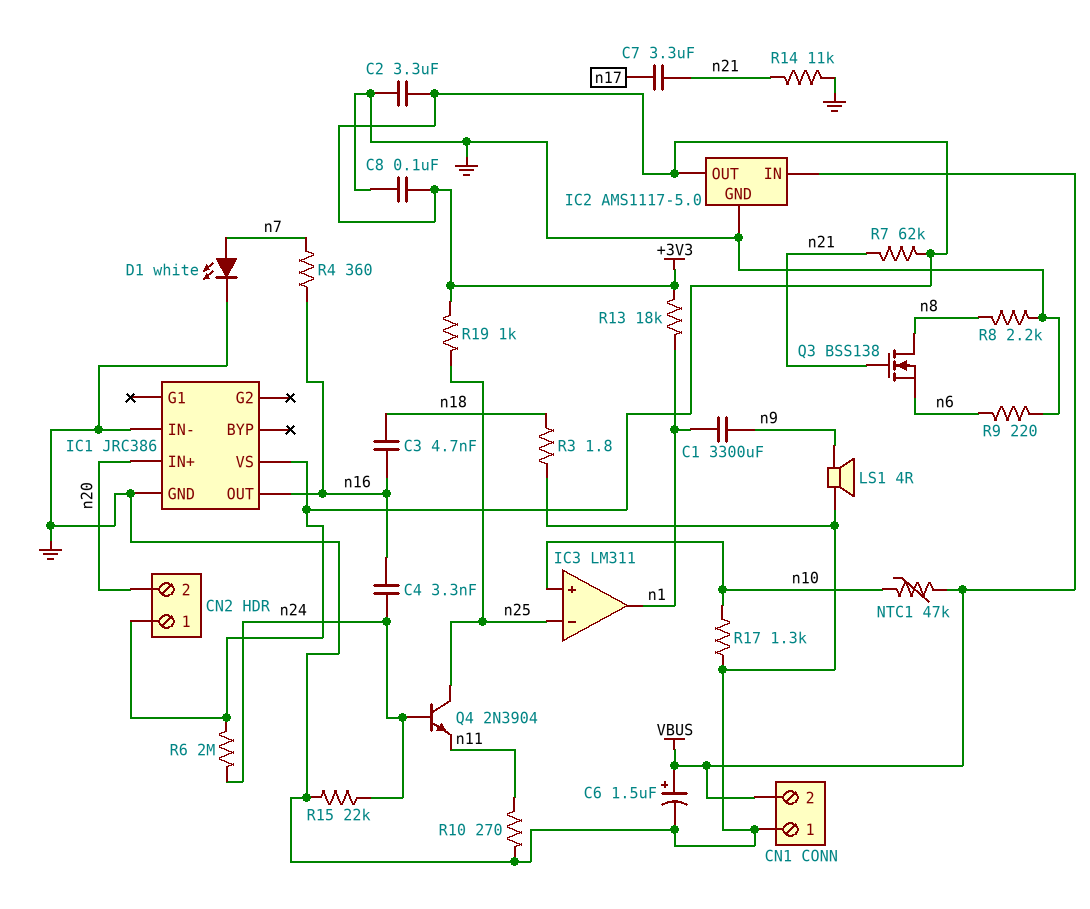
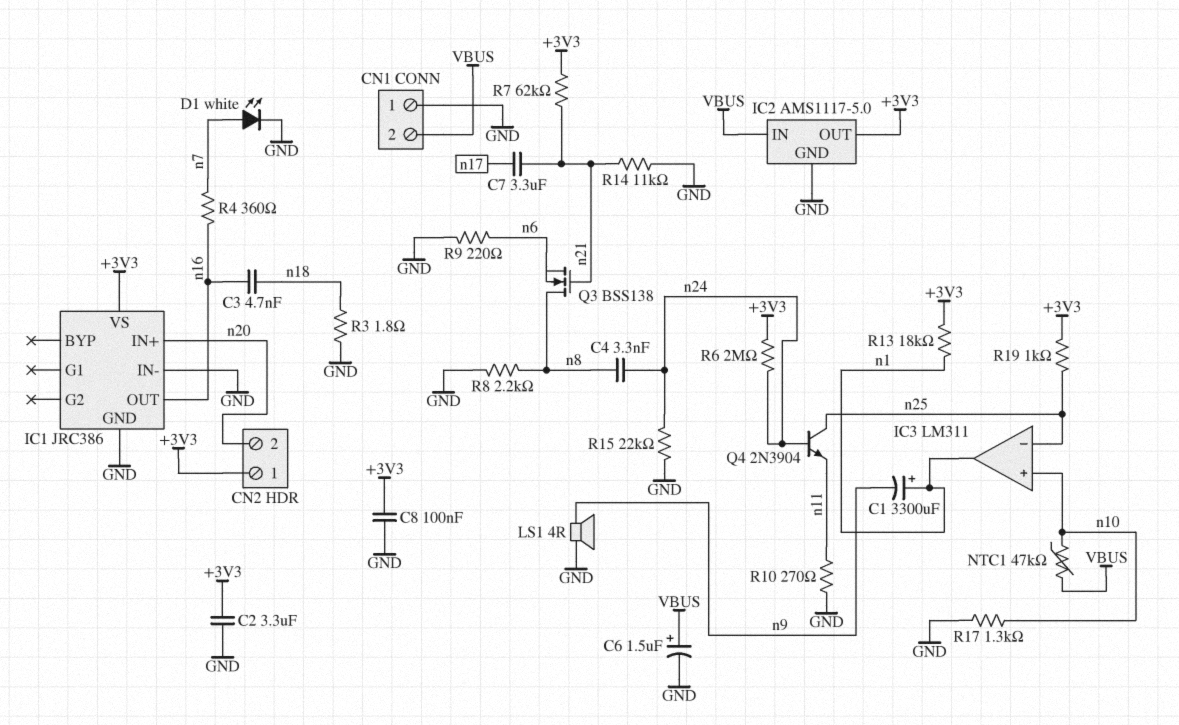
C1: 3300uF (n1, n9) -> 3300uF (plus n1, minus n9)
C4: 3.3nF (n16, n24) -> 3.3nF (n8, n24)

